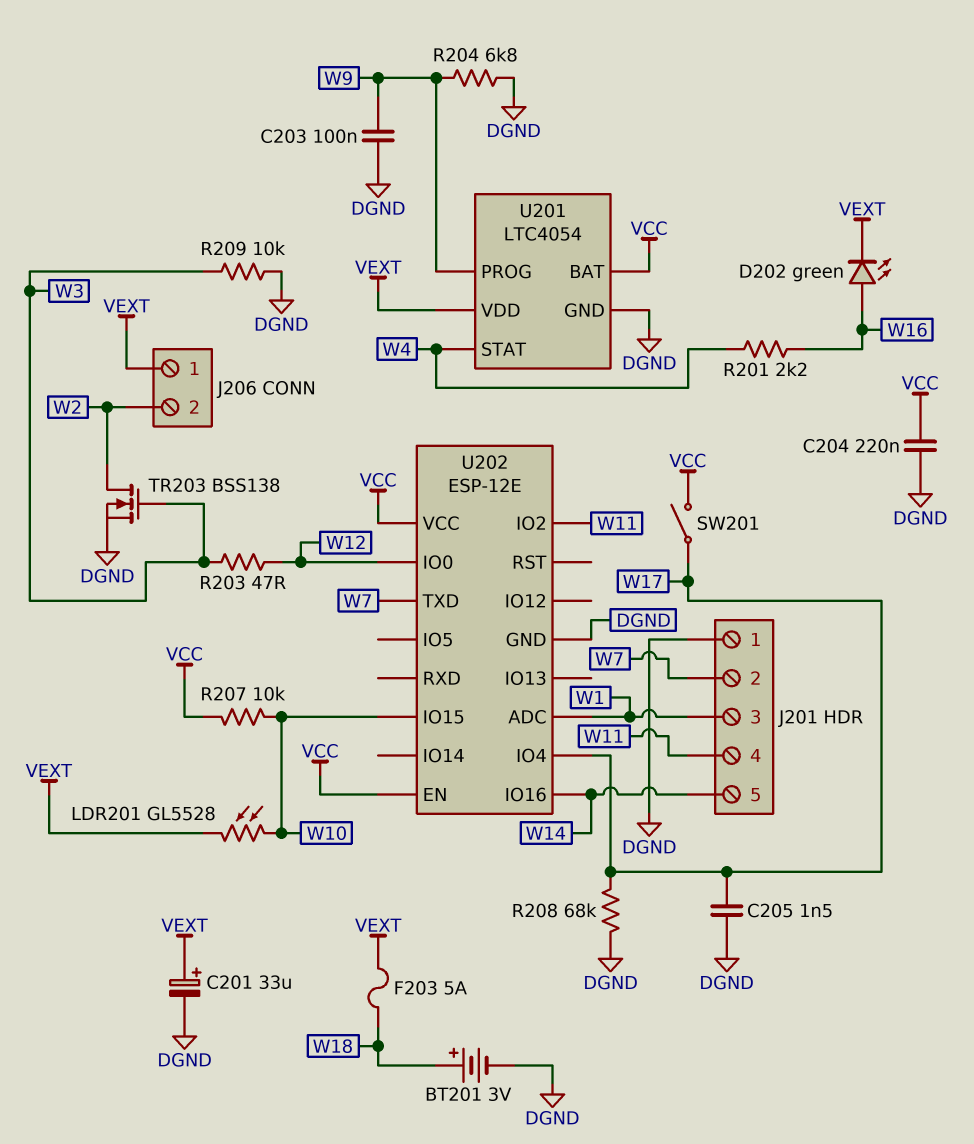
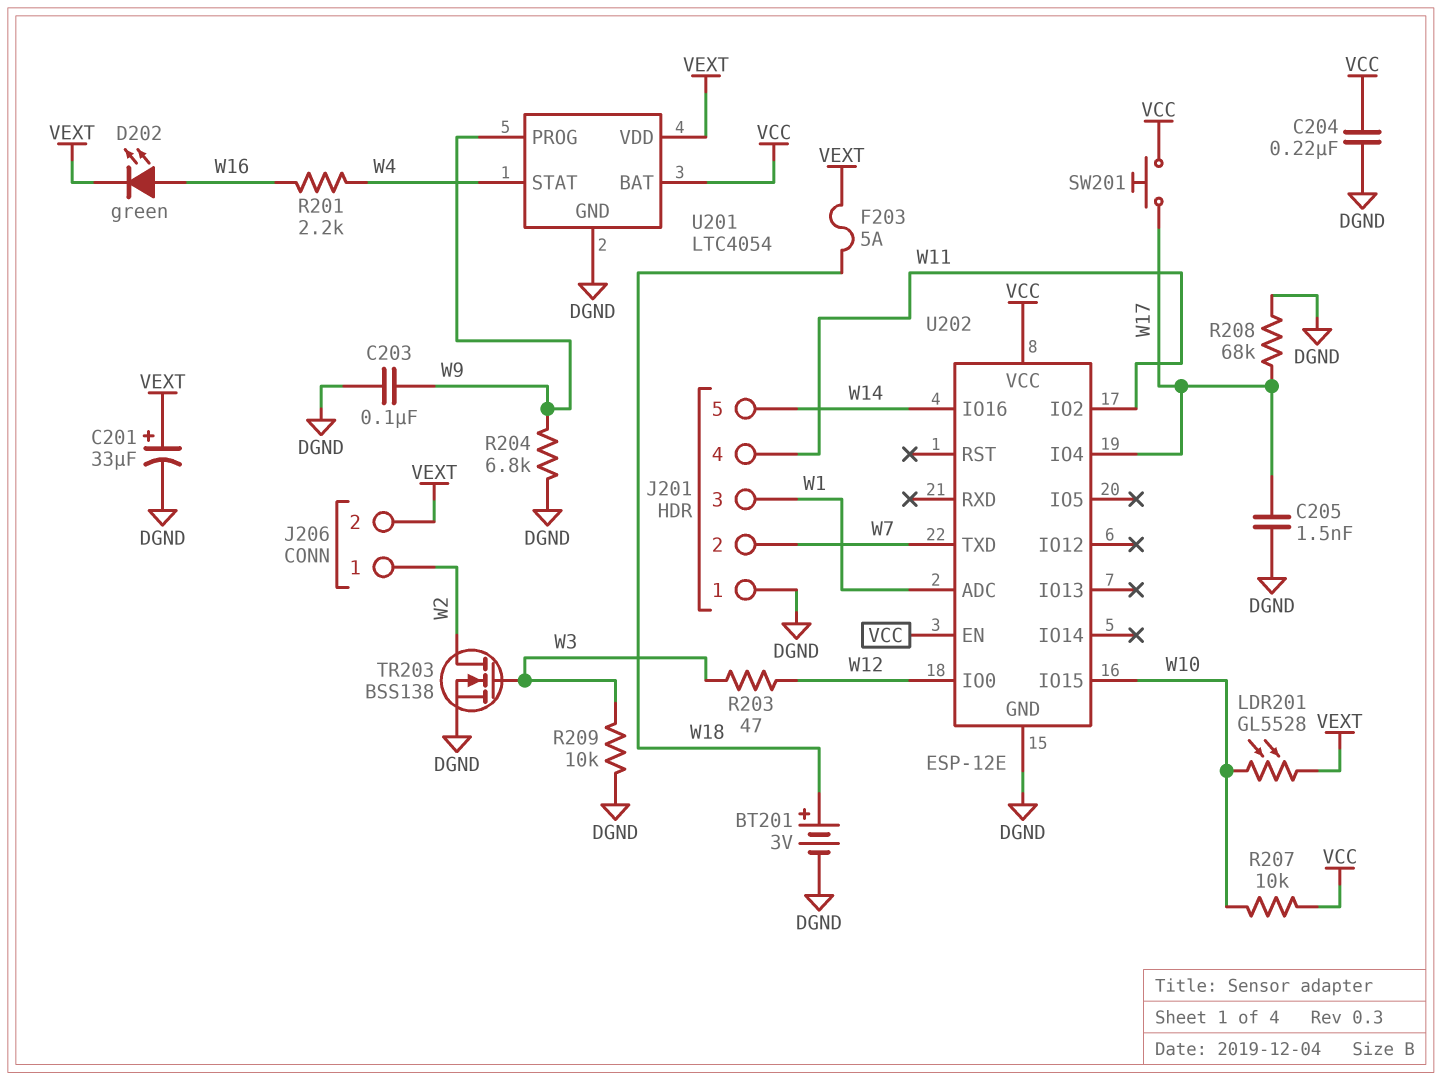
J206 pin 1: VEXT -> W2
J206 pin 2: W2 -> VEXT
SW201: switch (VCC, W17) -> button (VCC, W17)

